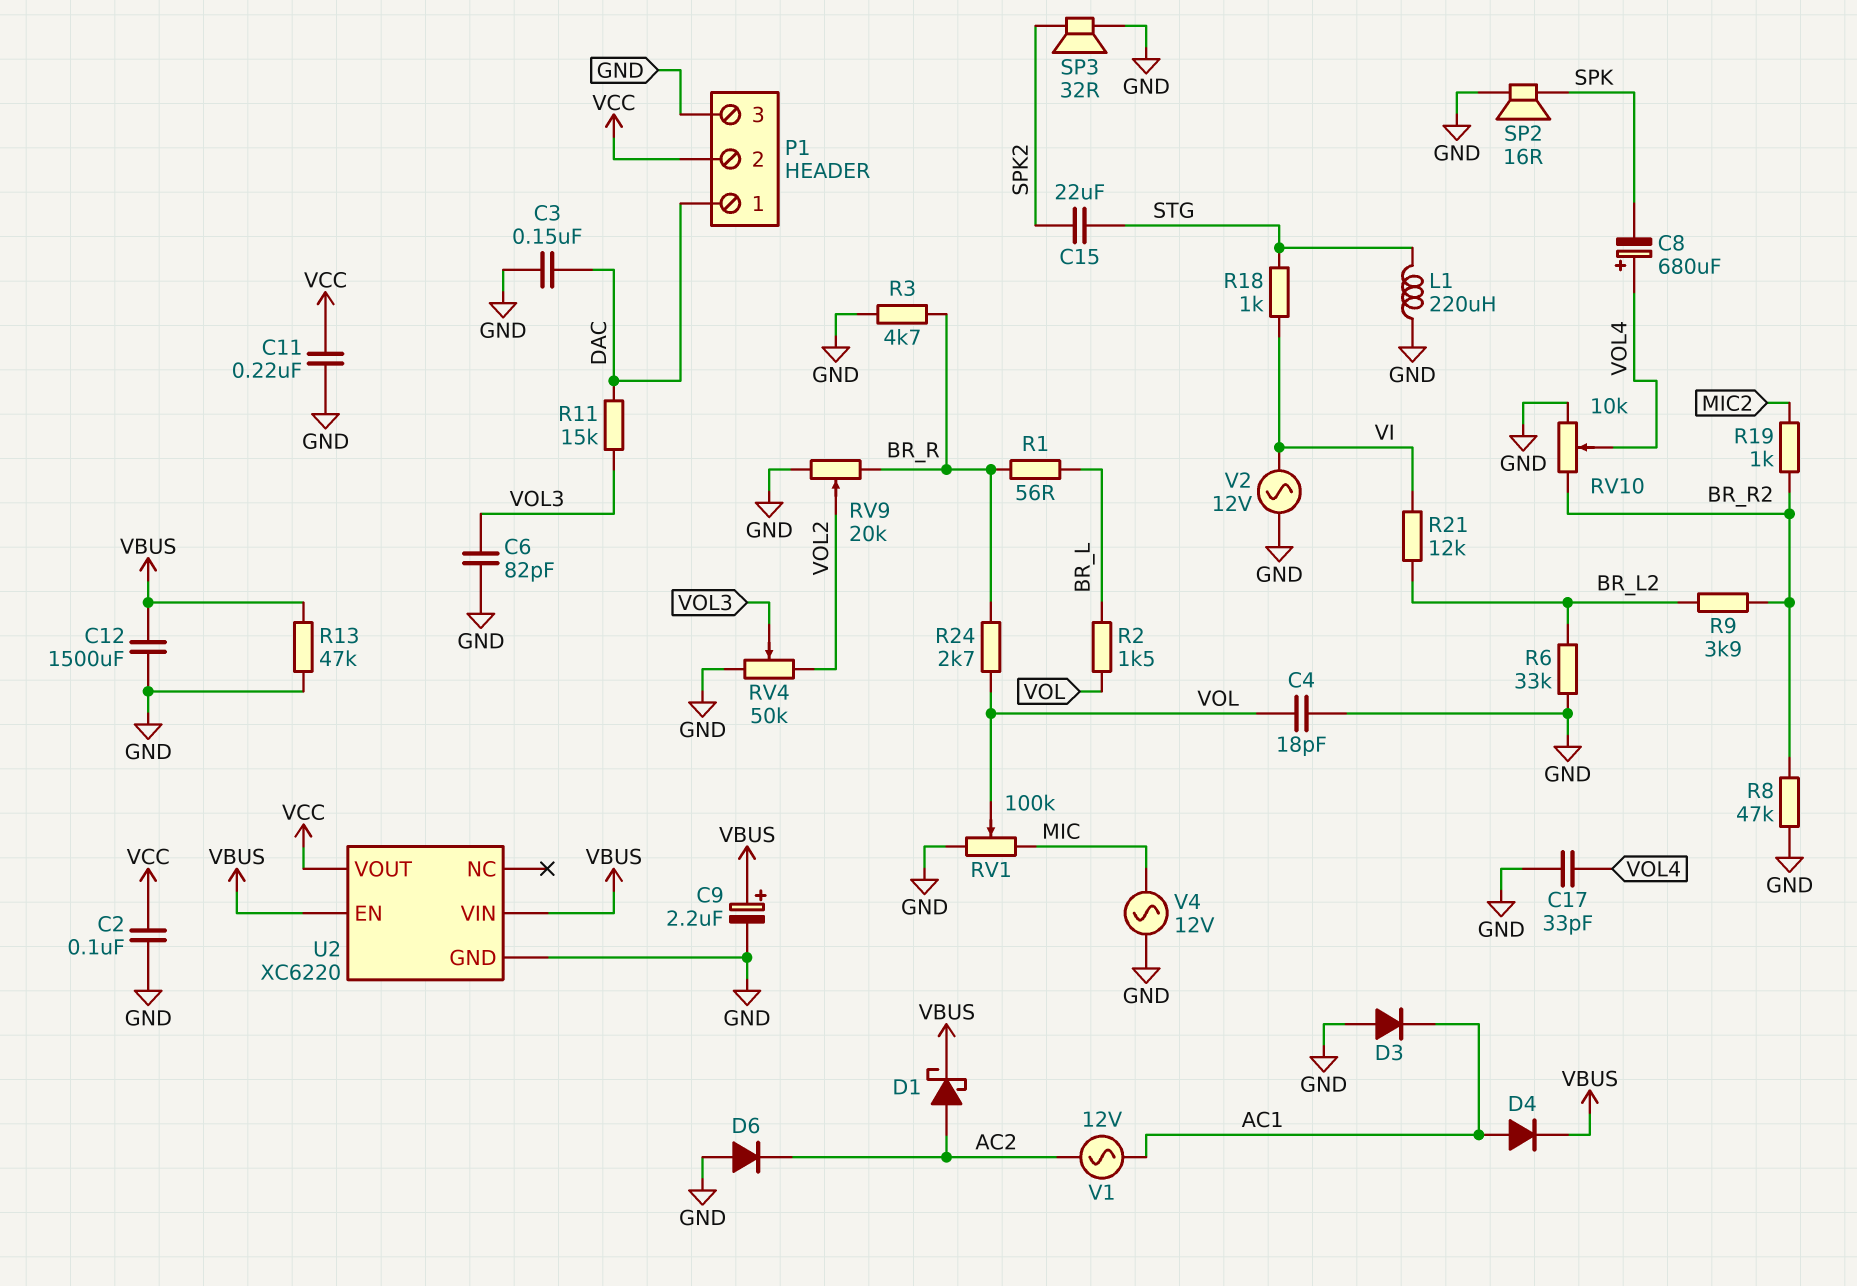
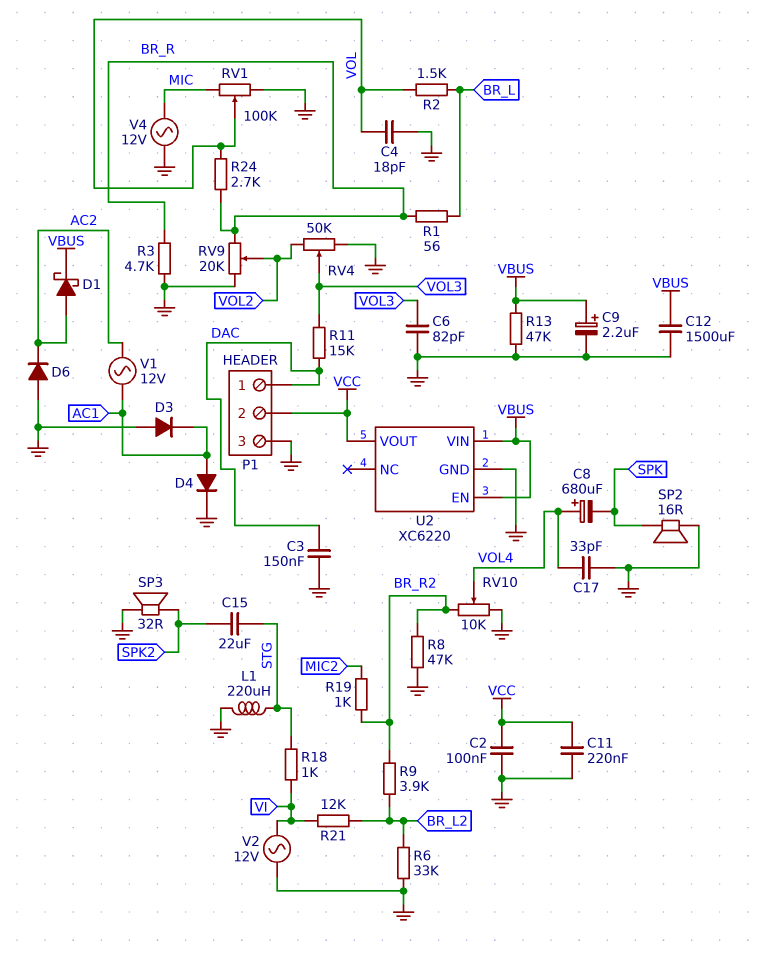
D4: diode (A AC1, K VBUS) -> diode (A AC1, K GND)

